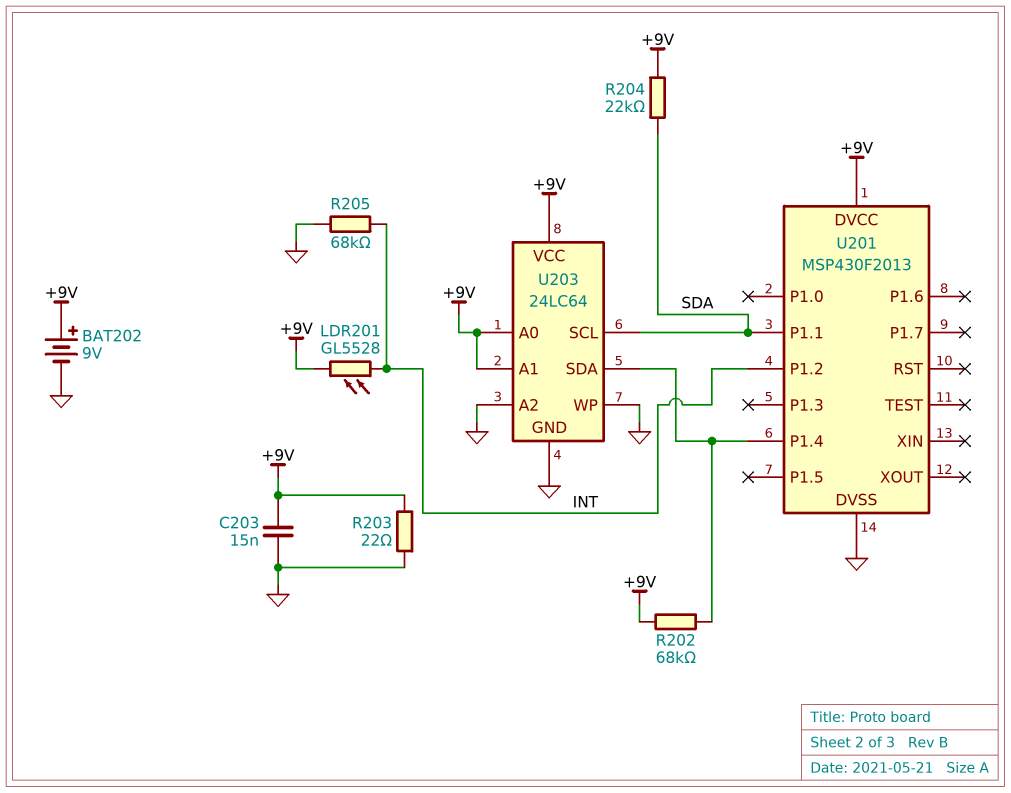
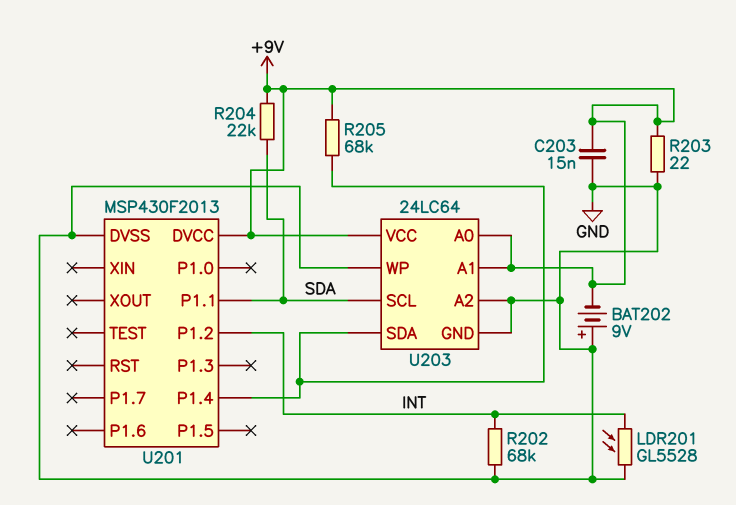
BAT202: 9V (plus +9V, minus GND) -> 9V (plus GND, minus +9V)
LDR201: GL5528 (+9V, INT) -> GL5528 (GND, INT)
R202: 68k (+9V, U201/P1.4) -> 68k (GND, INT)
R205: 68k (GND, INT) -> 68k (+9V, U201/P1.4)

